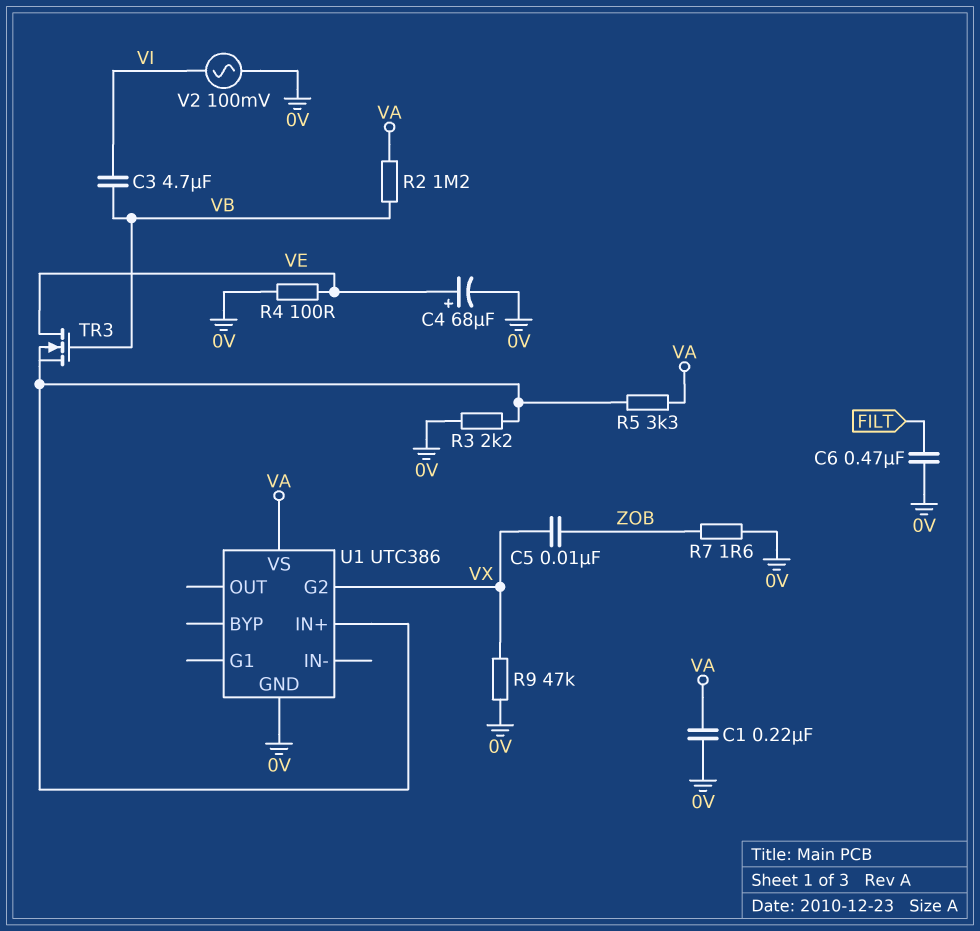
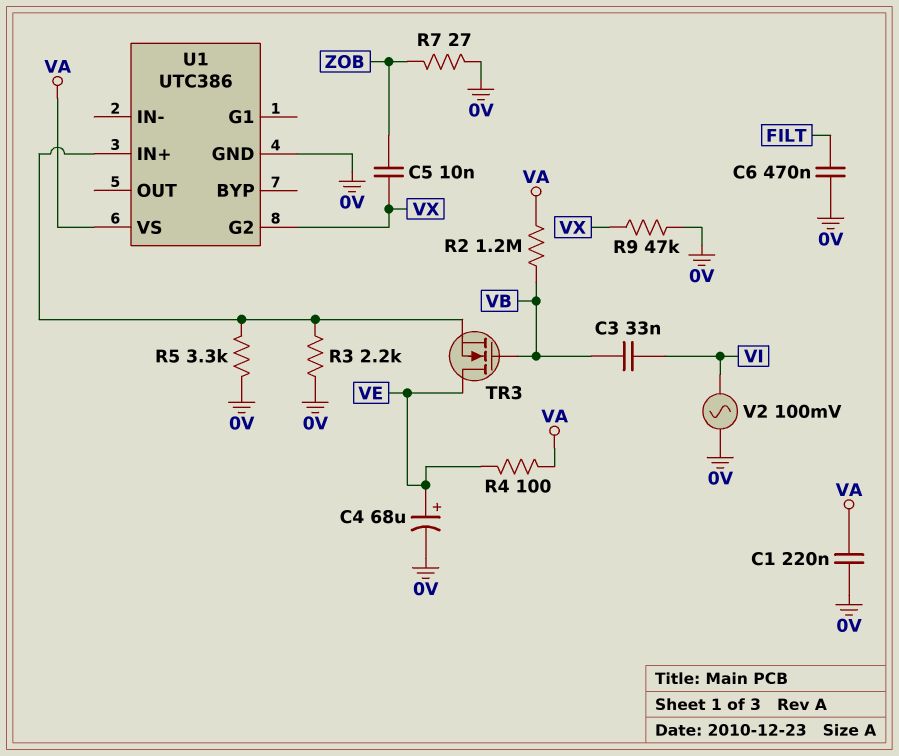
C3: 4.7uF (VB, VI) -> 33nF (VB, VI)
R4: 100 (0V, VE) -> 100 (VA, VE)
R5: 3.3k (U1/IN+, VA) -> 3.3k (0V, U1/IN+)
R7: 1.6 (0V, ZOB) -> 27 (0V, ZOB)

